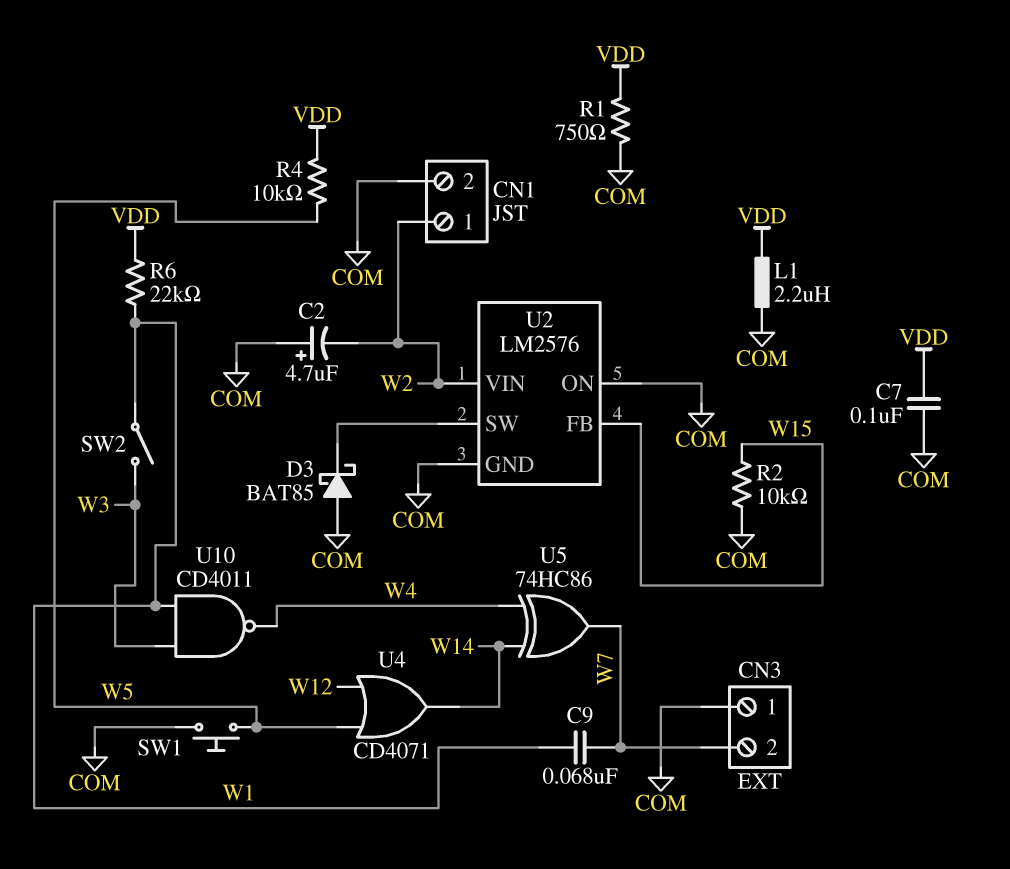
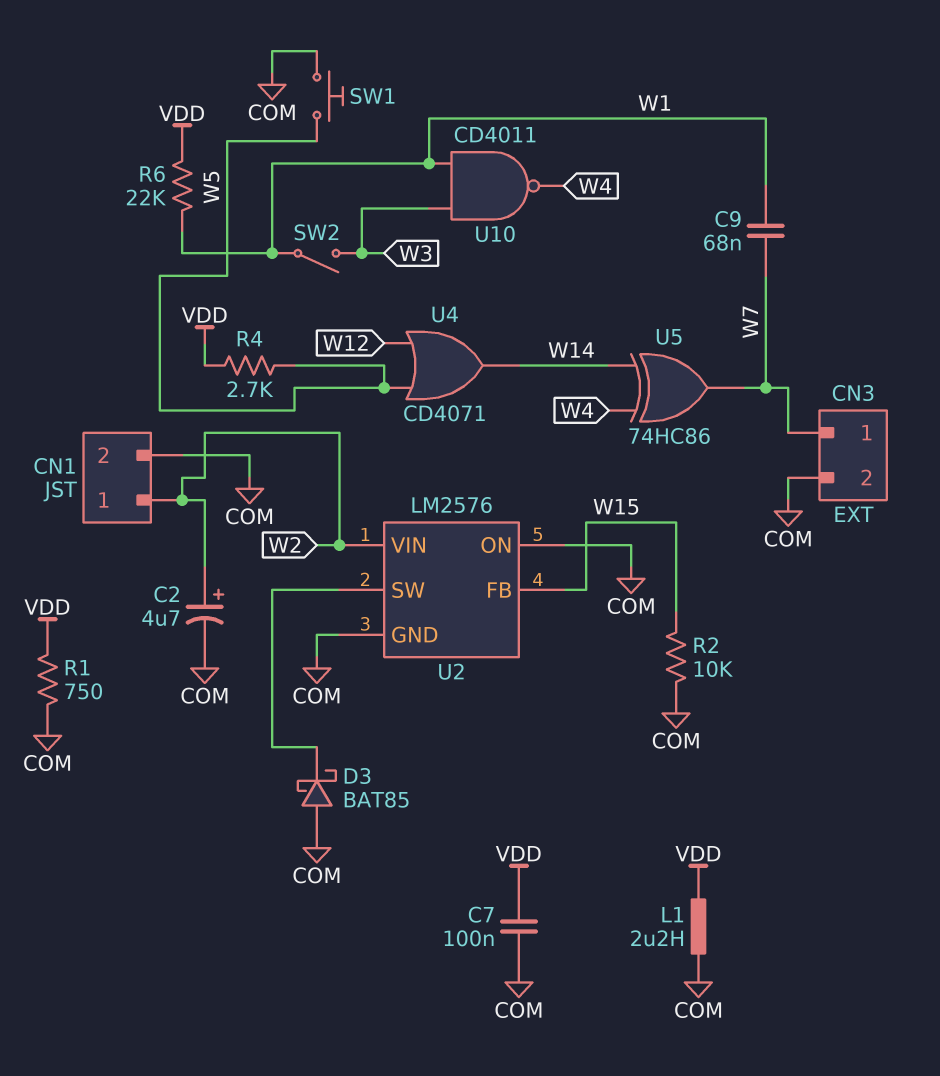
C2: 4.7uF (plus COM, minus W2) -> 4.7uF (plus W2, minus COM)
CN3 pin 1: COM -> W7
CN3 pin 2: W7 -> COM
R4: 10k (VDD, W5) -> 2.7k (VDD, W5)

